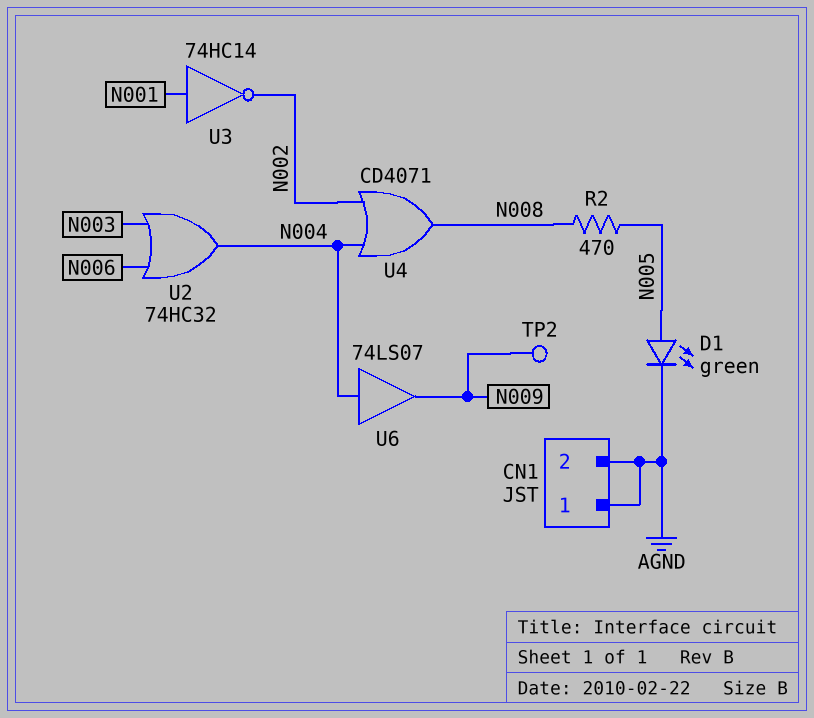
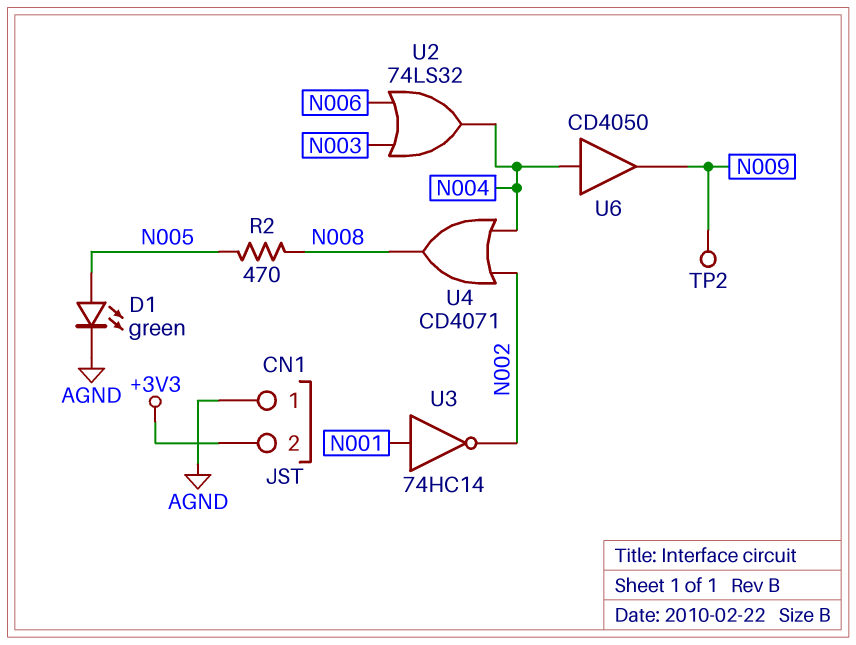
CN1 pin 2: AGND -> +3V3
U2: OR 74HC32 (in N003, in N006, out N004) -> OR 74LS32 (in N003, in N006, out N004)
U6: buffer 74LS07 (in N004, out N009) -> buffer CD4050 (in N004, out N009)

